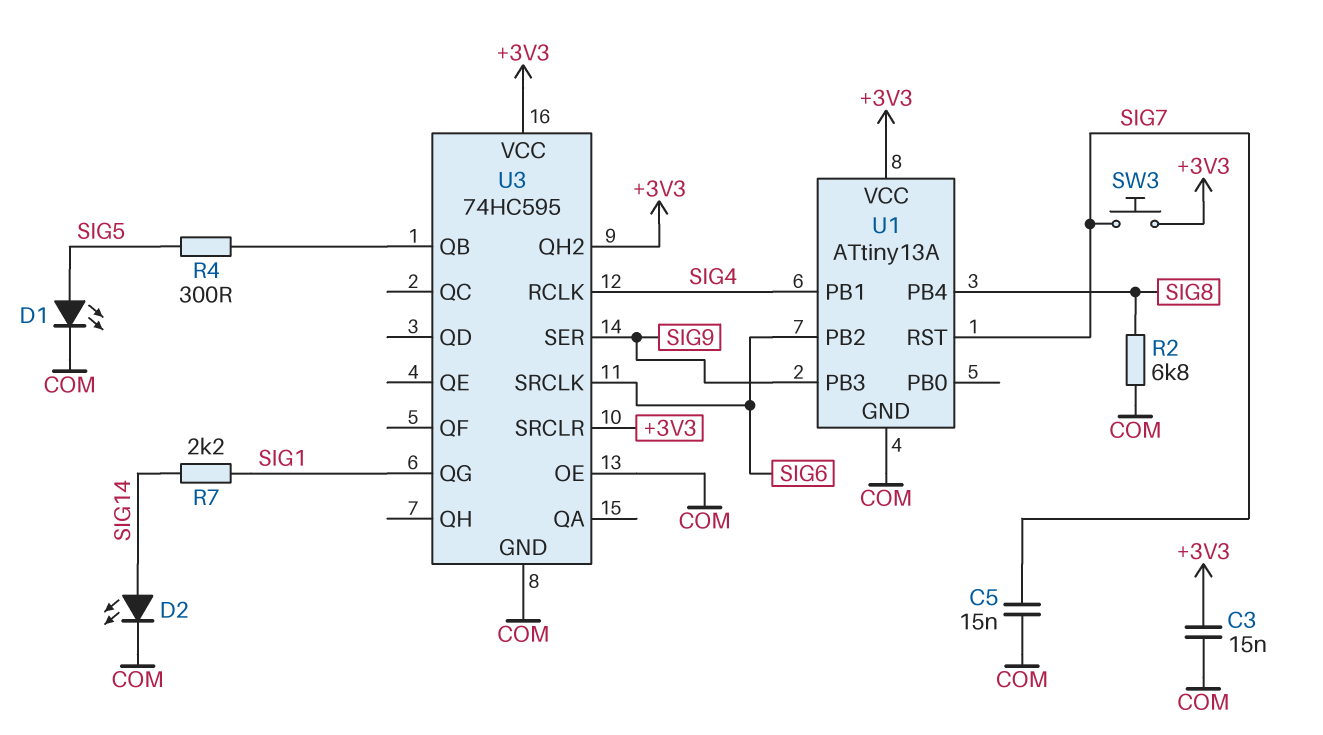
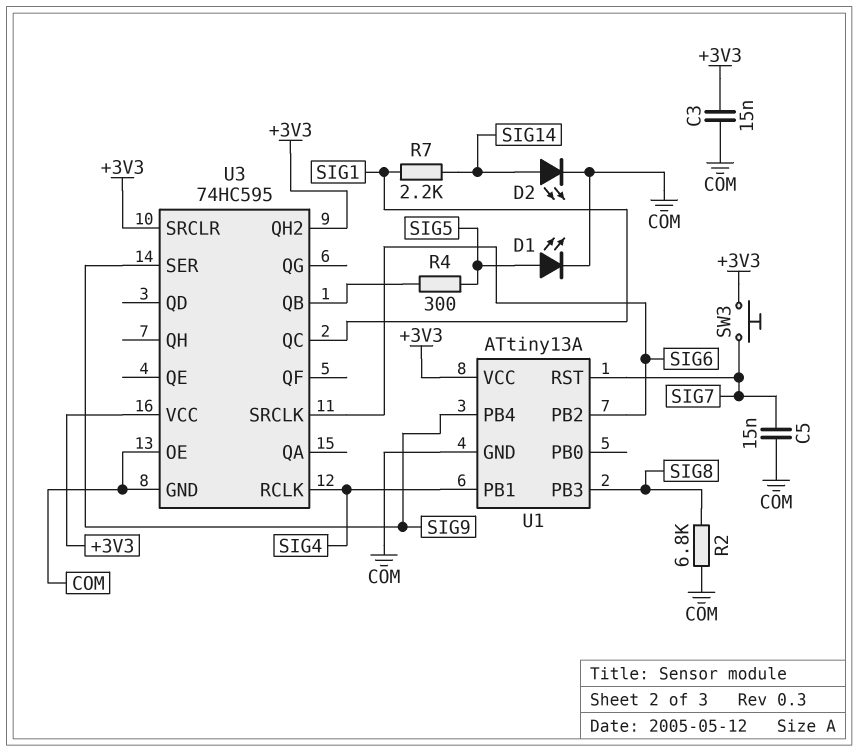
U1 pin PB3: SIG9 -> SIG8
U1 pin PB4: SIG8 -> SIG9
U3 pin QC: none -> SIG1
U3 pin QG: SIG1 -> none

